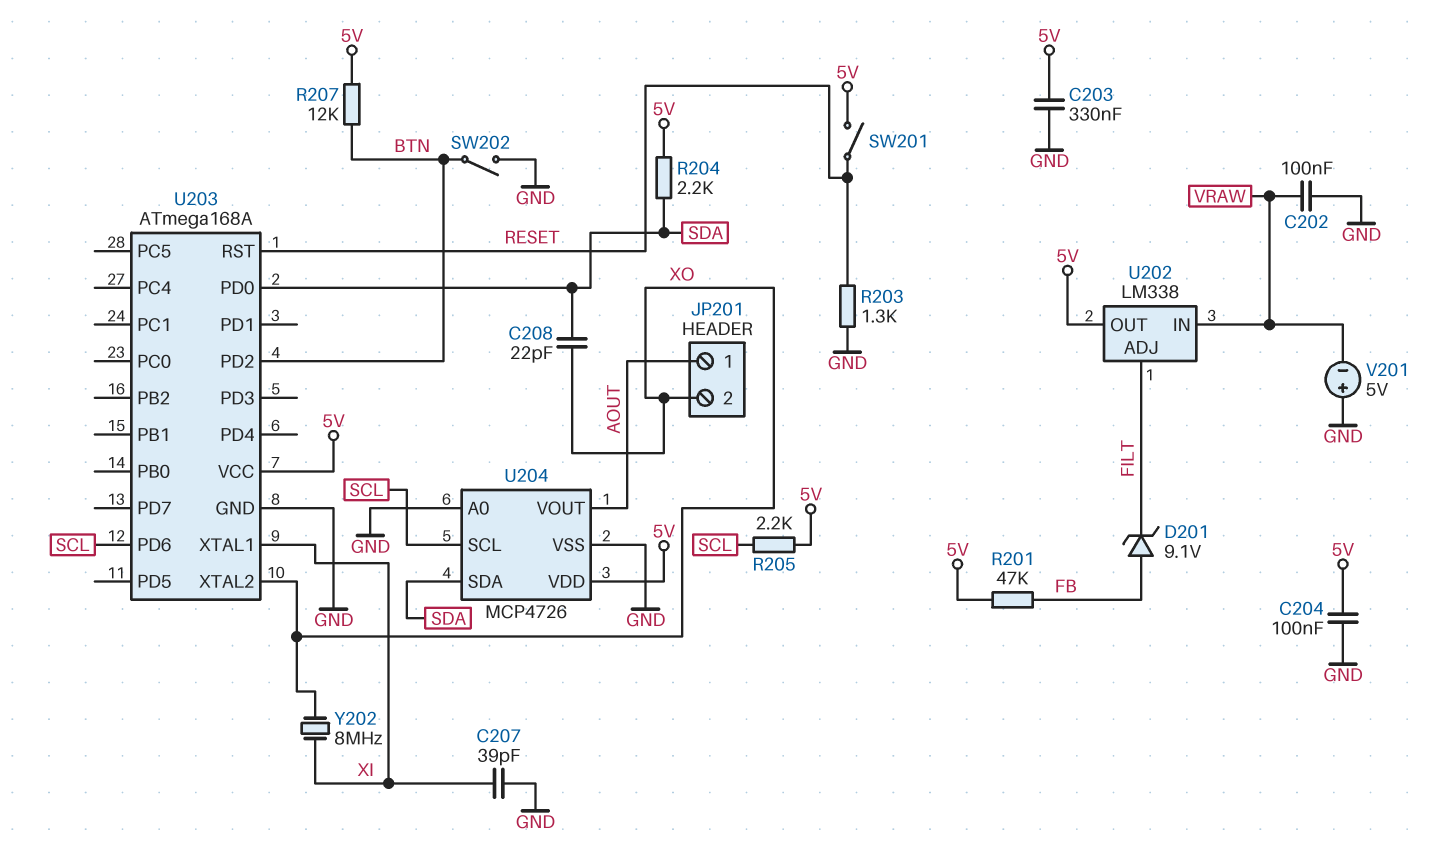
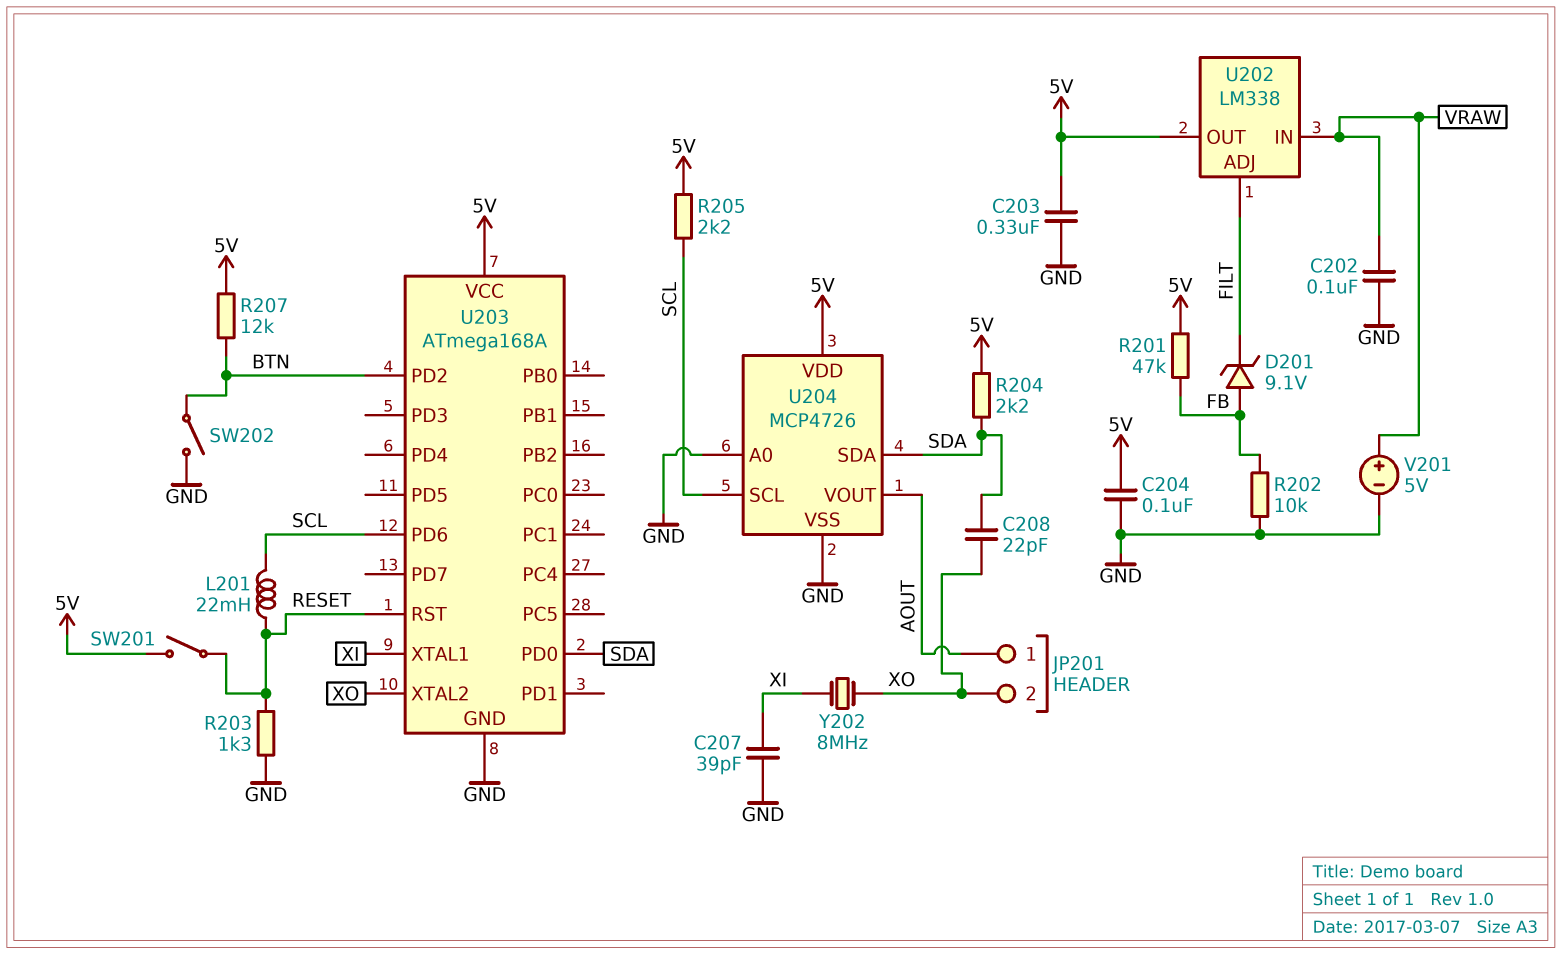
L201: none -> 22mH (RESET, SCL)
R202: none -> 10k (FB, GND)
V201: 5V (plus GND, minus VRAW) -> 5V (plus VRAW, minus GND)

